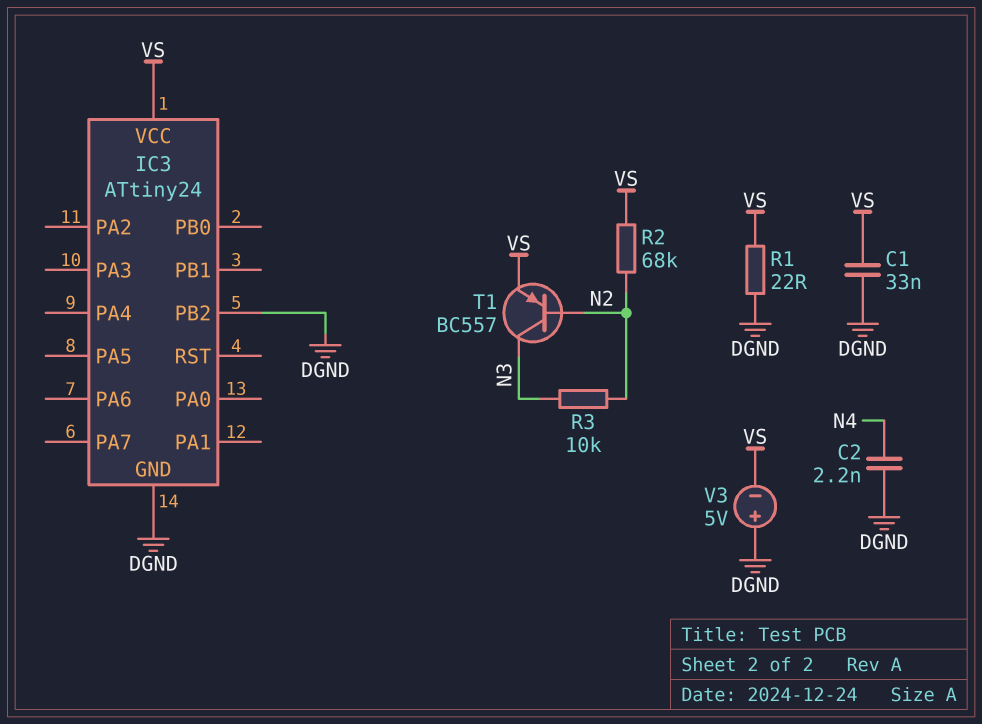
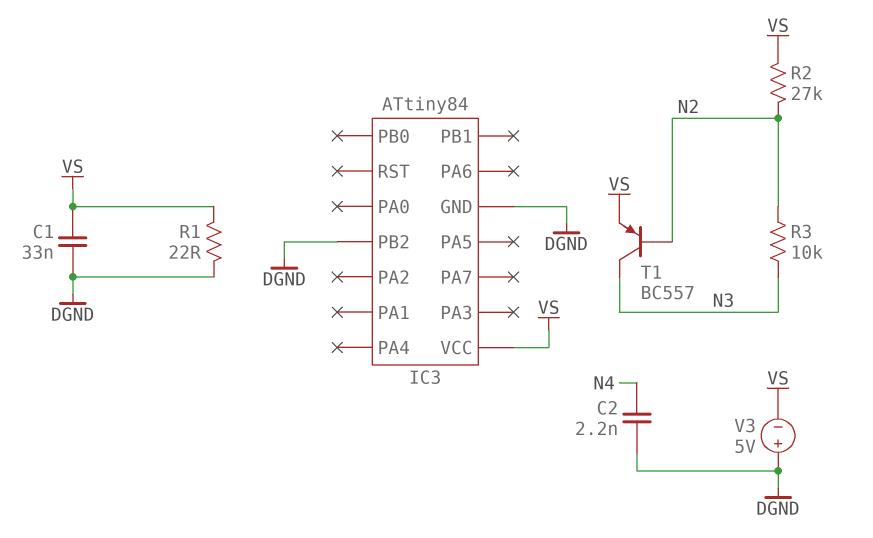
IC3: ATtiny24 -> ATtiny84
R2: 68k (N2, VS) -> 27k (N2, VS)

